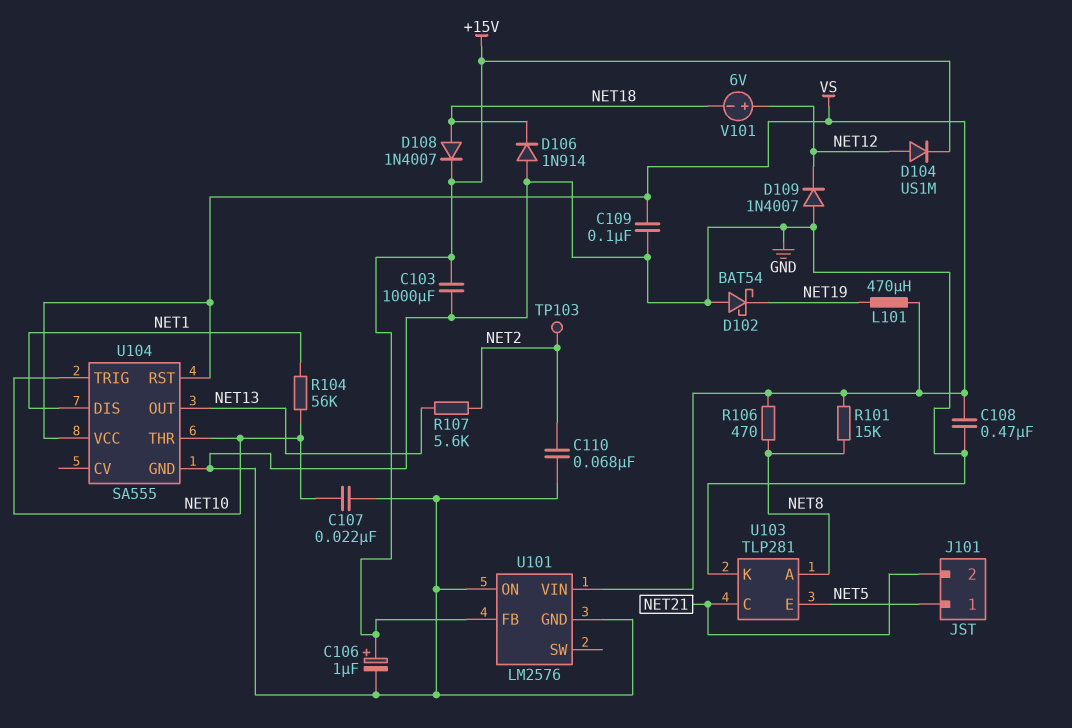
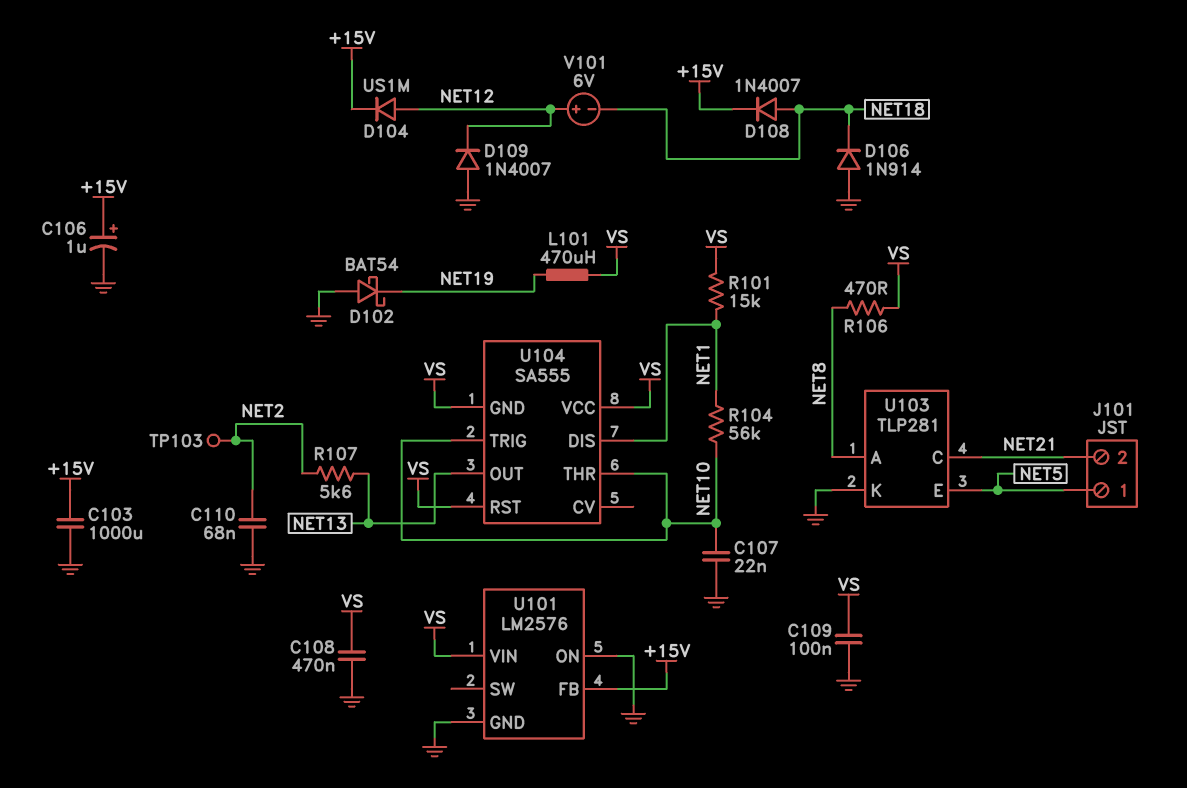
R101: 15k (NET8, VS) -> 15k (NET1, VS)
U104 pin GND: GND -> VS

